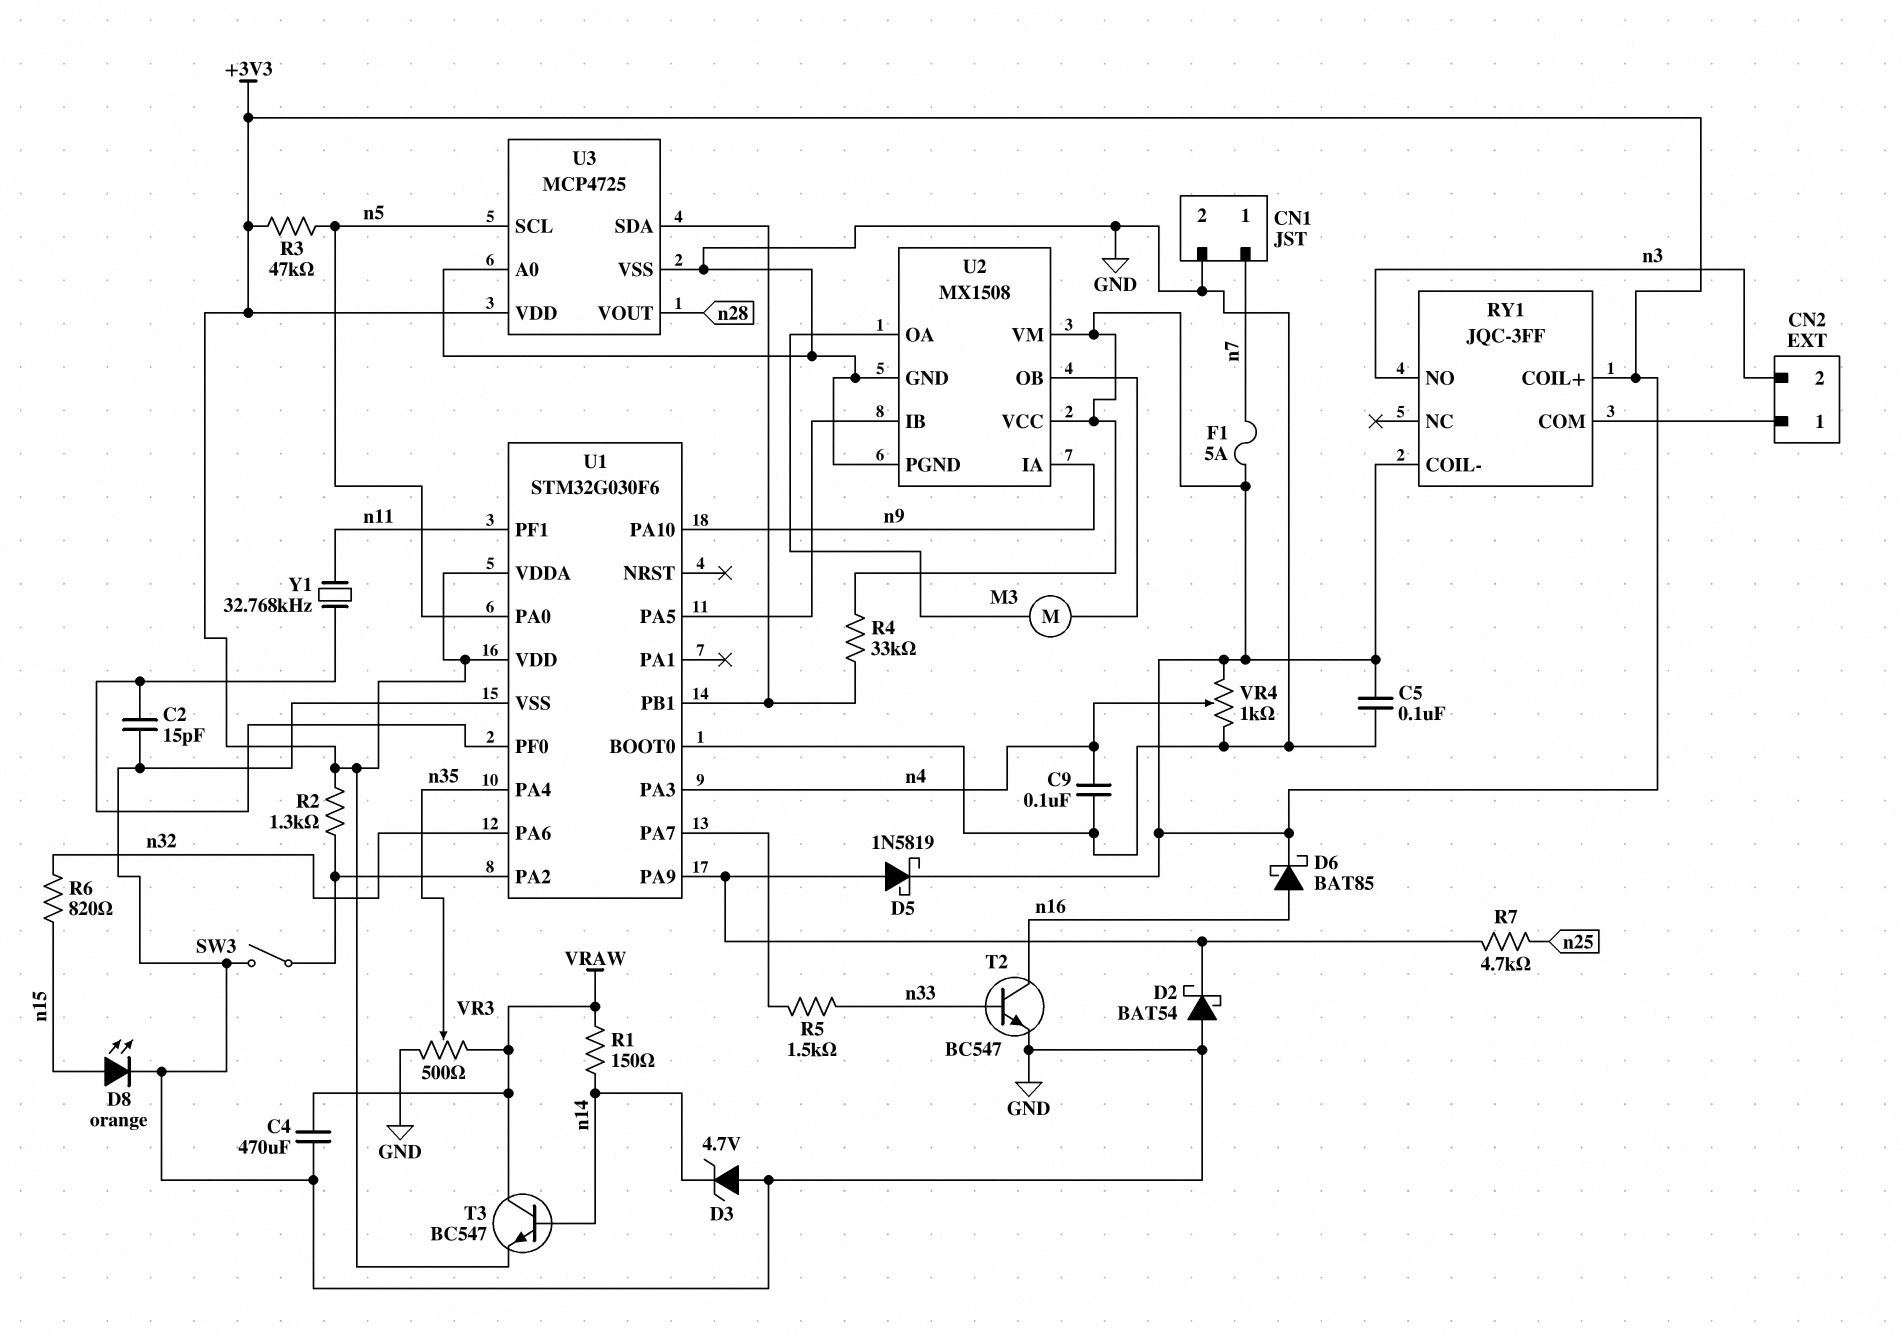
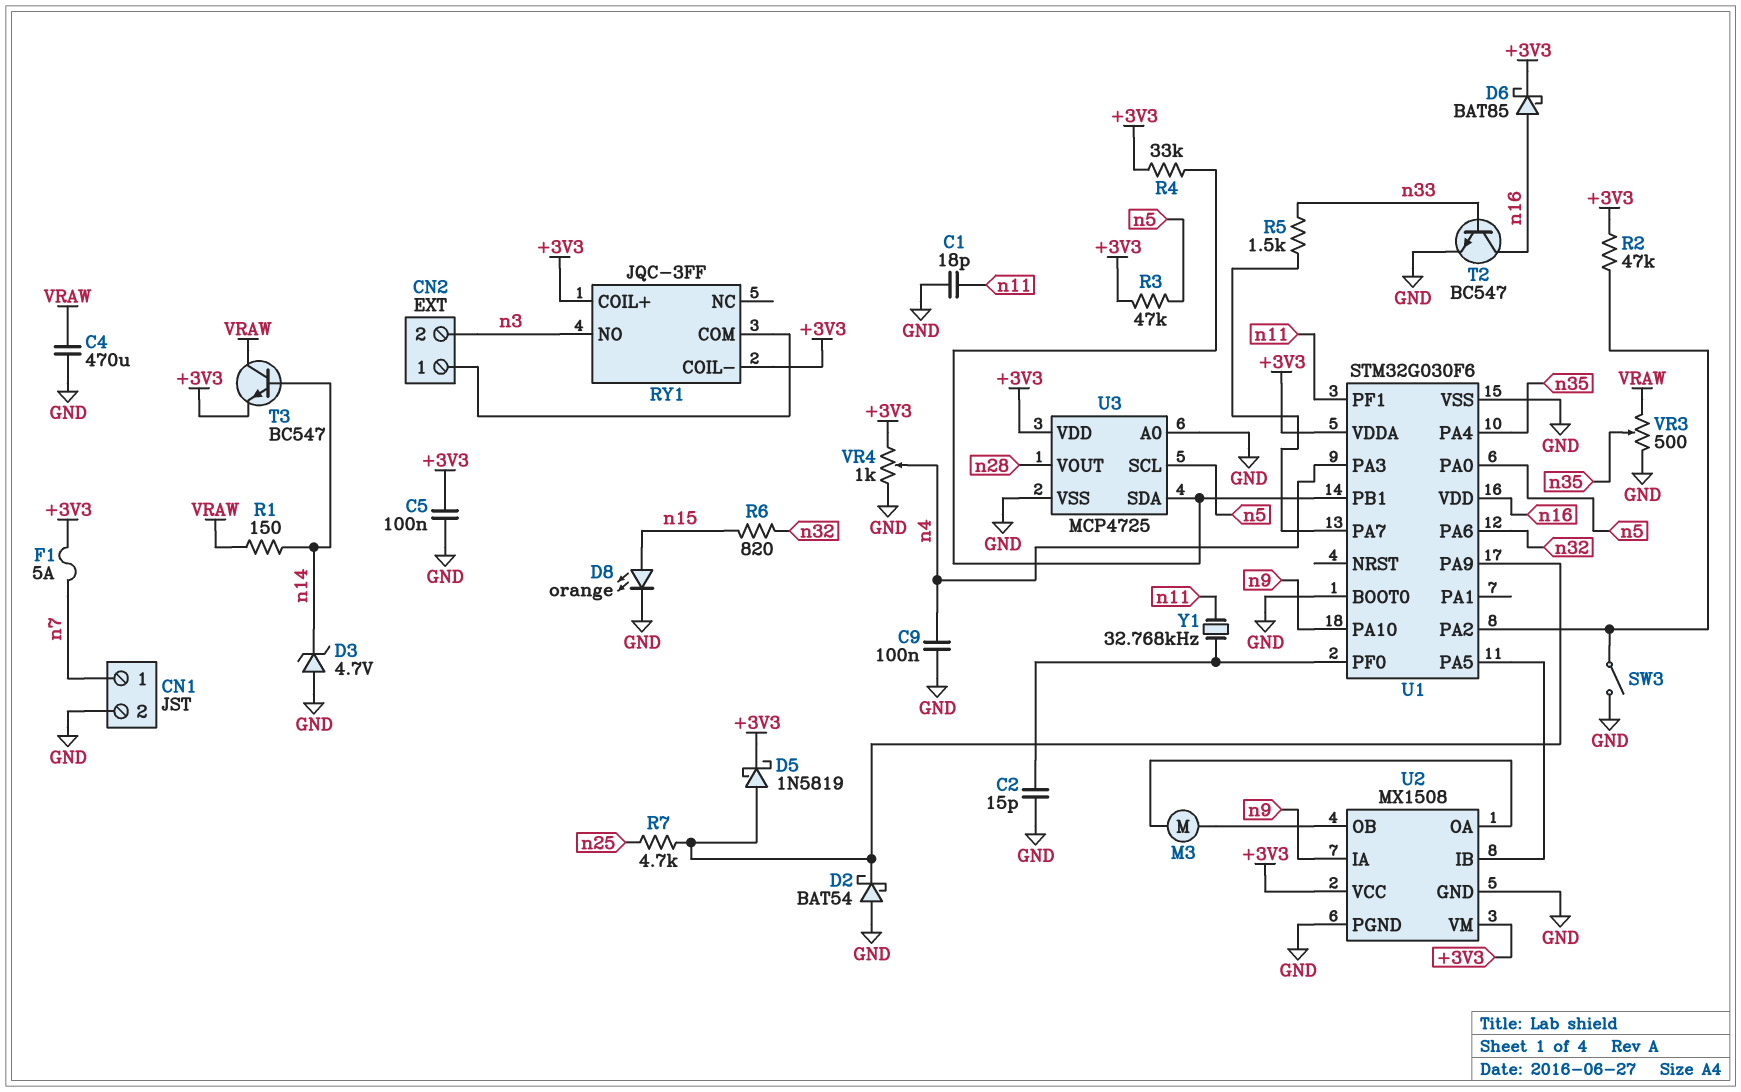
C1: none -> 18pF (GND, n11)
R2: 1.3k (+3V3, U1/PA2) -> 47k (+3V3, U1/PA2)
U1 pin VDD: +3V3 -> n16

